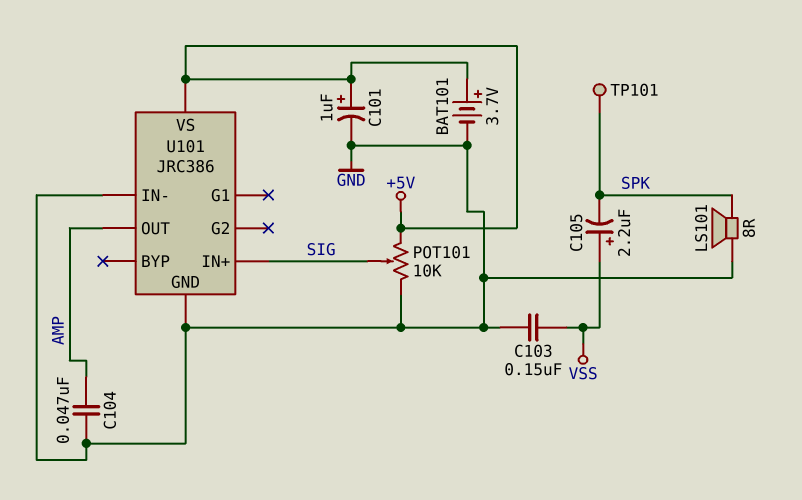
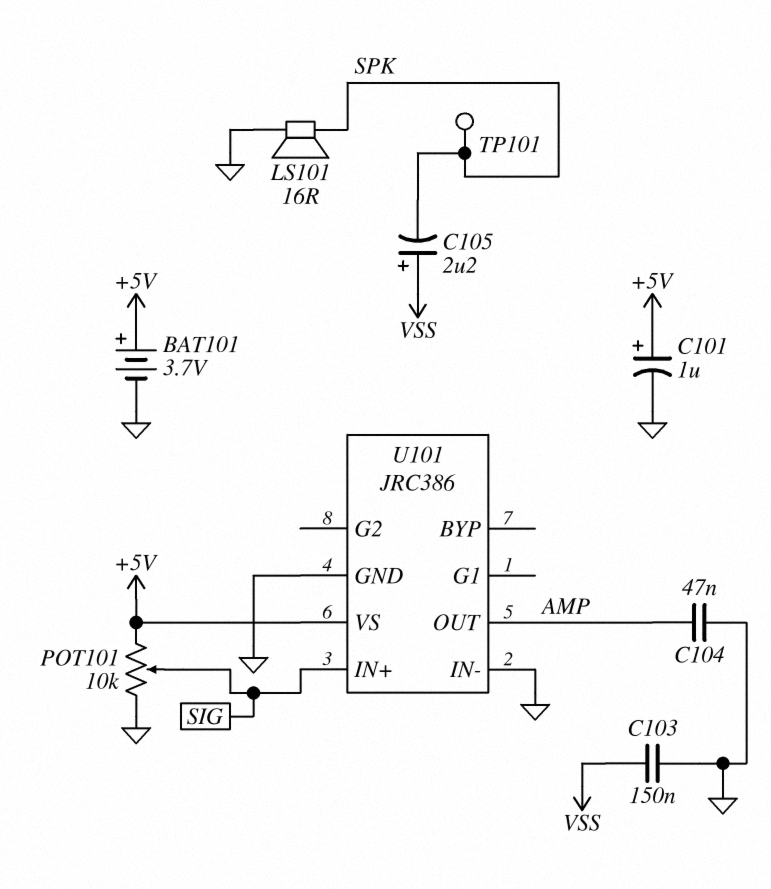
LS101: speaker 8R (GND, SPK) -> speaker 16R (GND, SPK)

